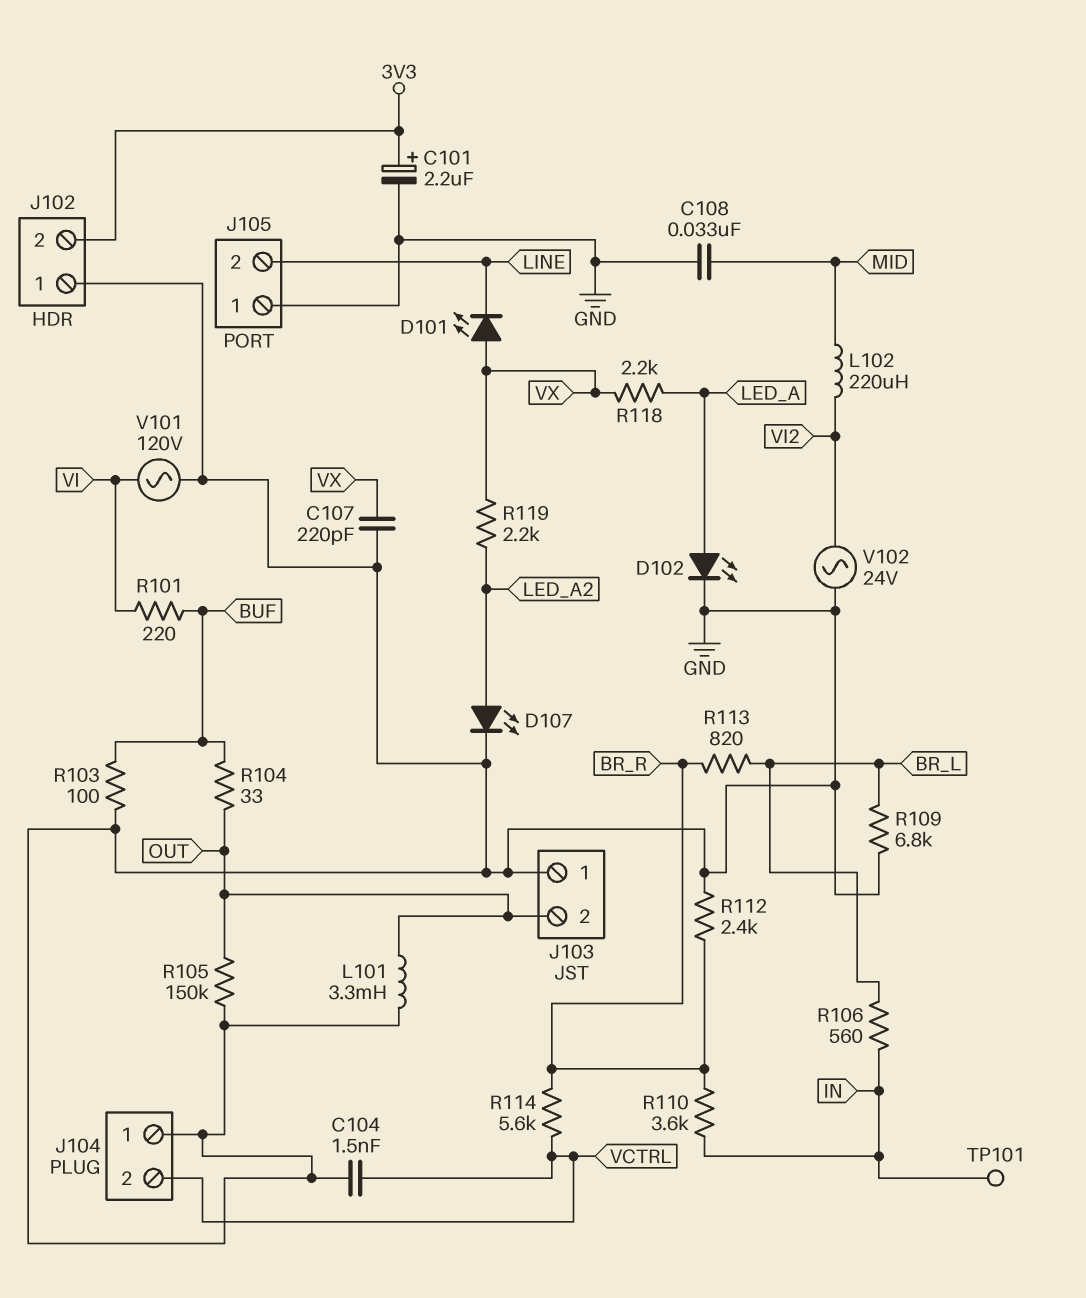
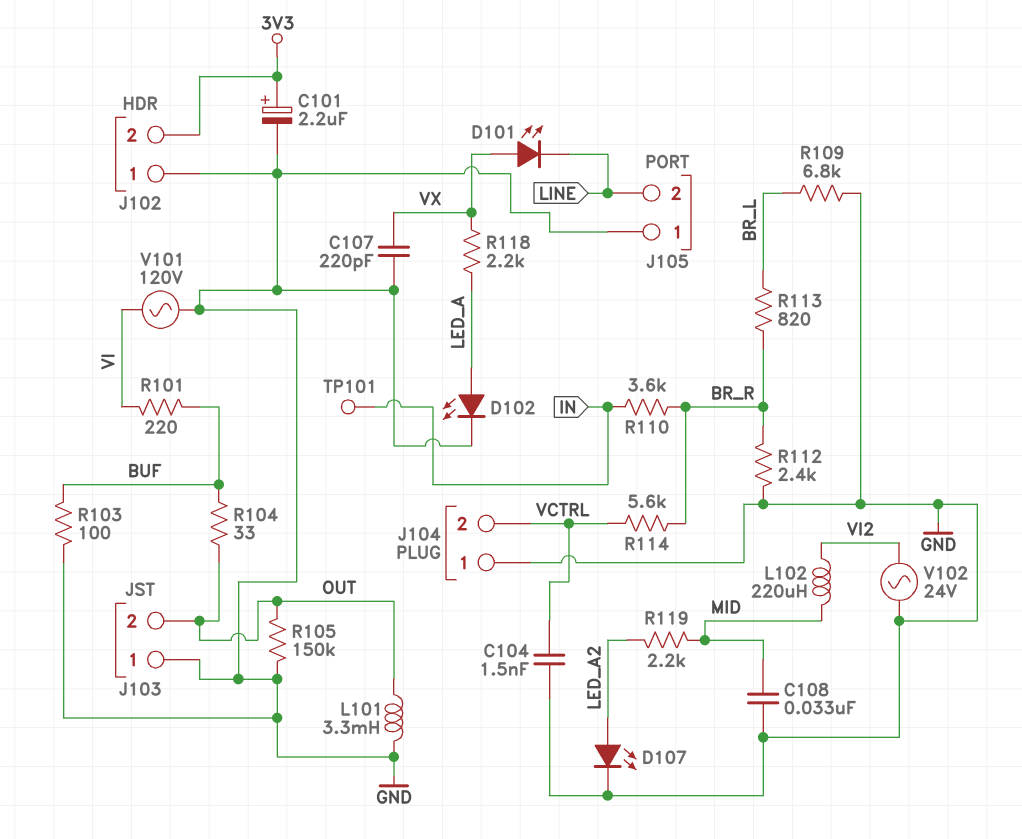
R106: 560 (BR_L, IN) -> none
R119: 2.2k (LED_A2, VX) -> 2.2k (LED_A2, MID)

